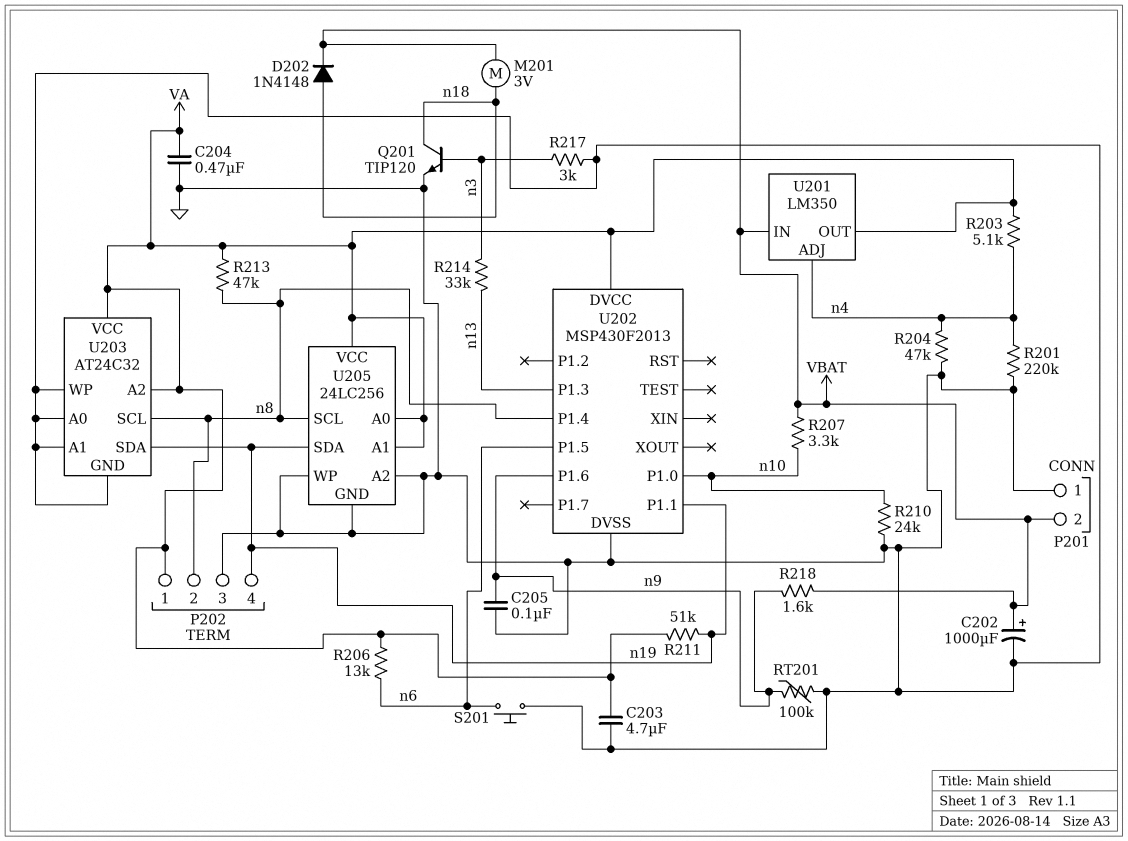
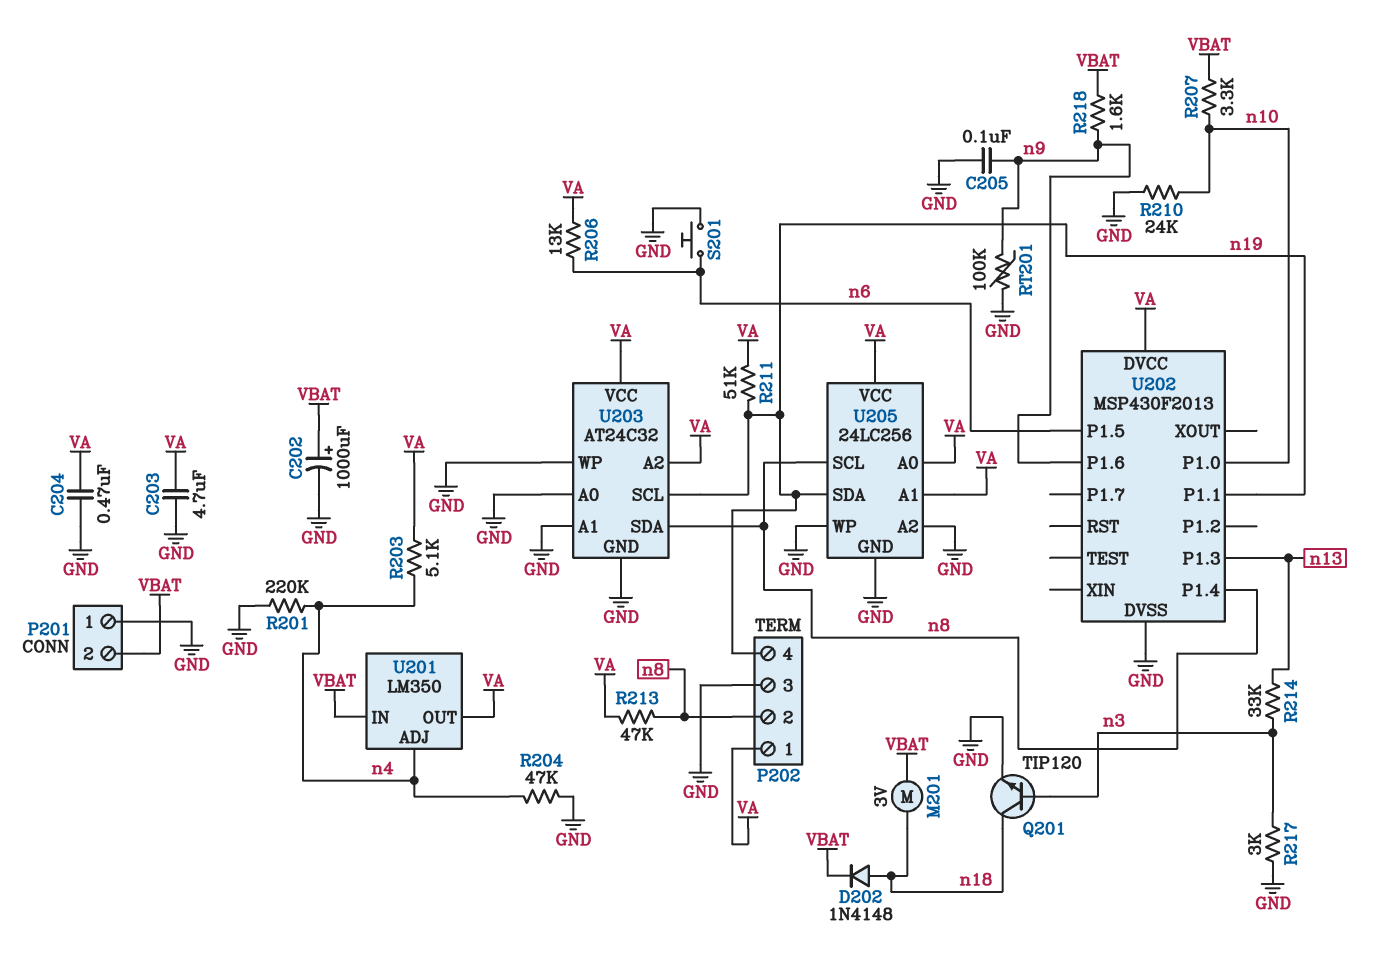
U203 pin SCL: n8 -> n19
U203 pin SDA: n19 -> n8

